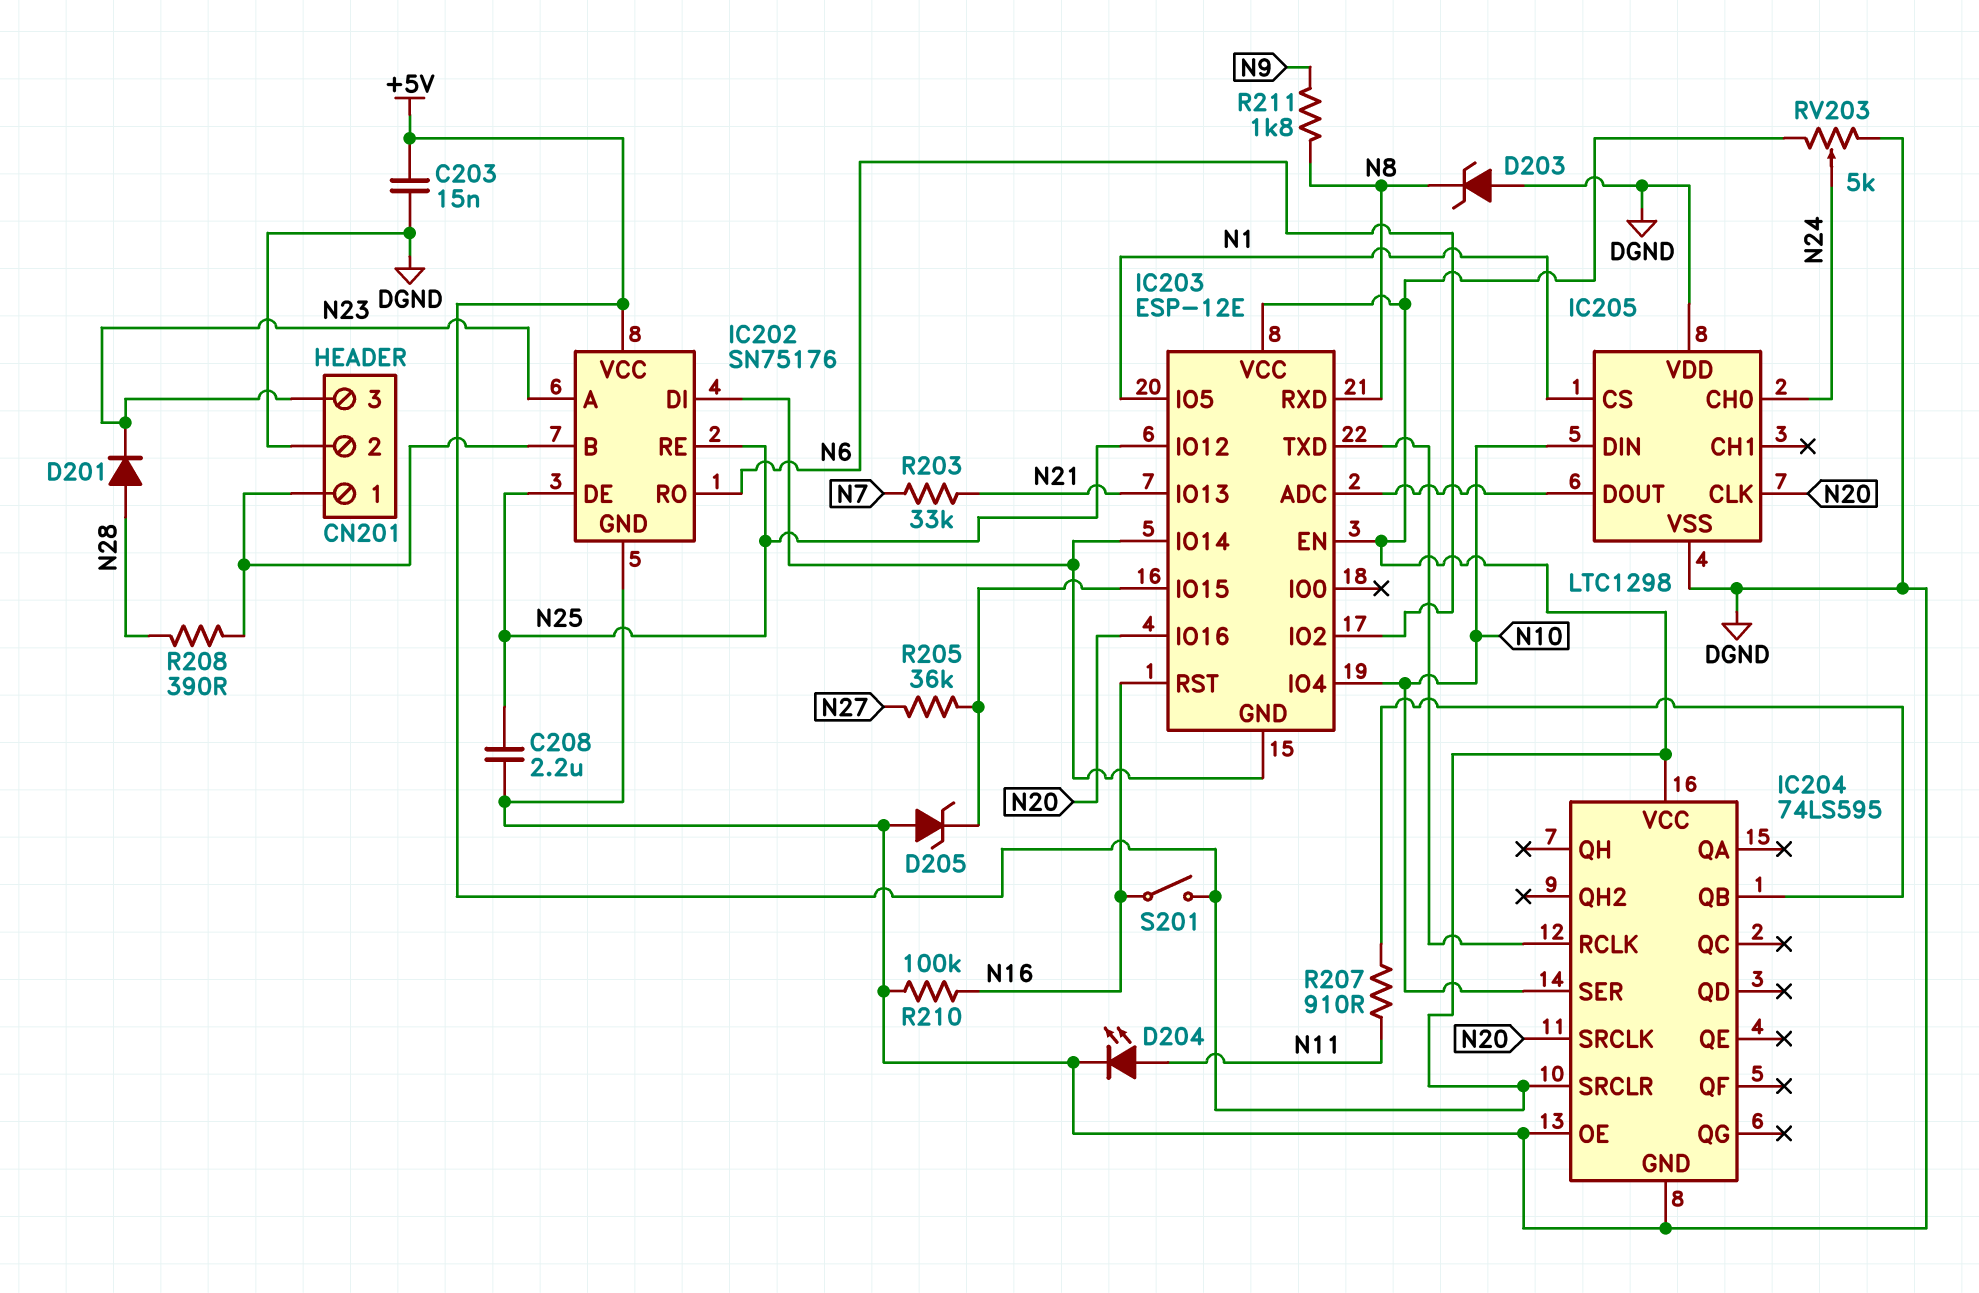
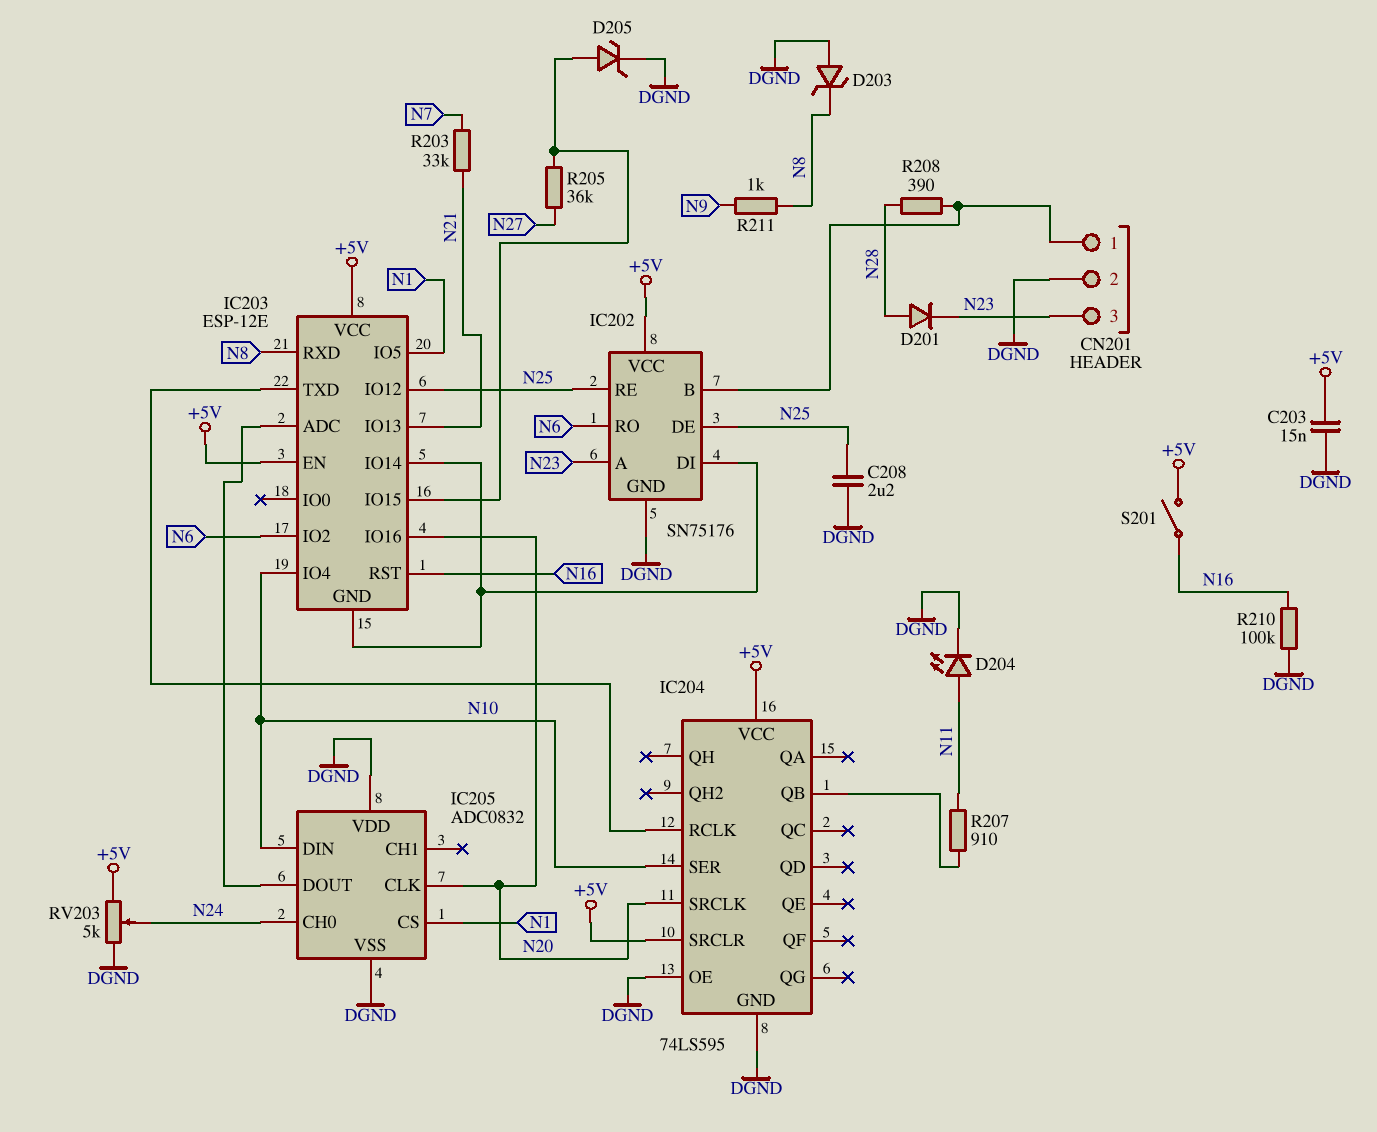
D205: zener (A DGND, K IC203/IO15) -> zener (A IC203/IO15, K DGND)
IC205: LTC1298 -> ADC0832
R211: 1.8k (N8, N9) -> 1k (N8, N9)

